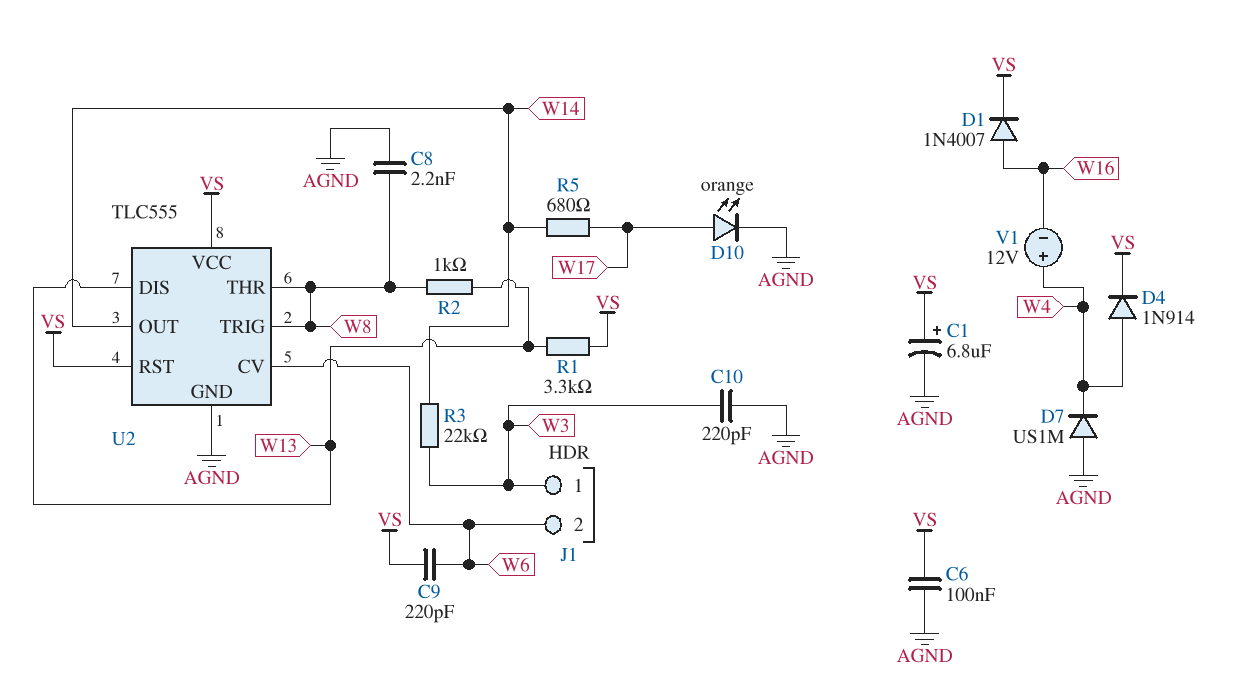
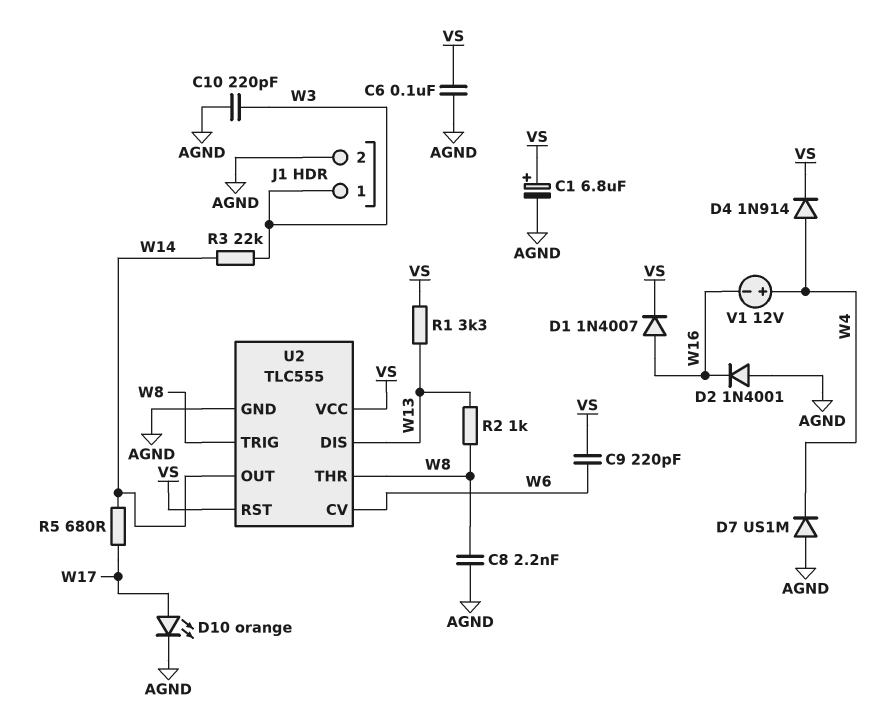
D2: none -> diode 1N4001 (A AGND, K W16)
J1 pin 2: W6 -> AGND

